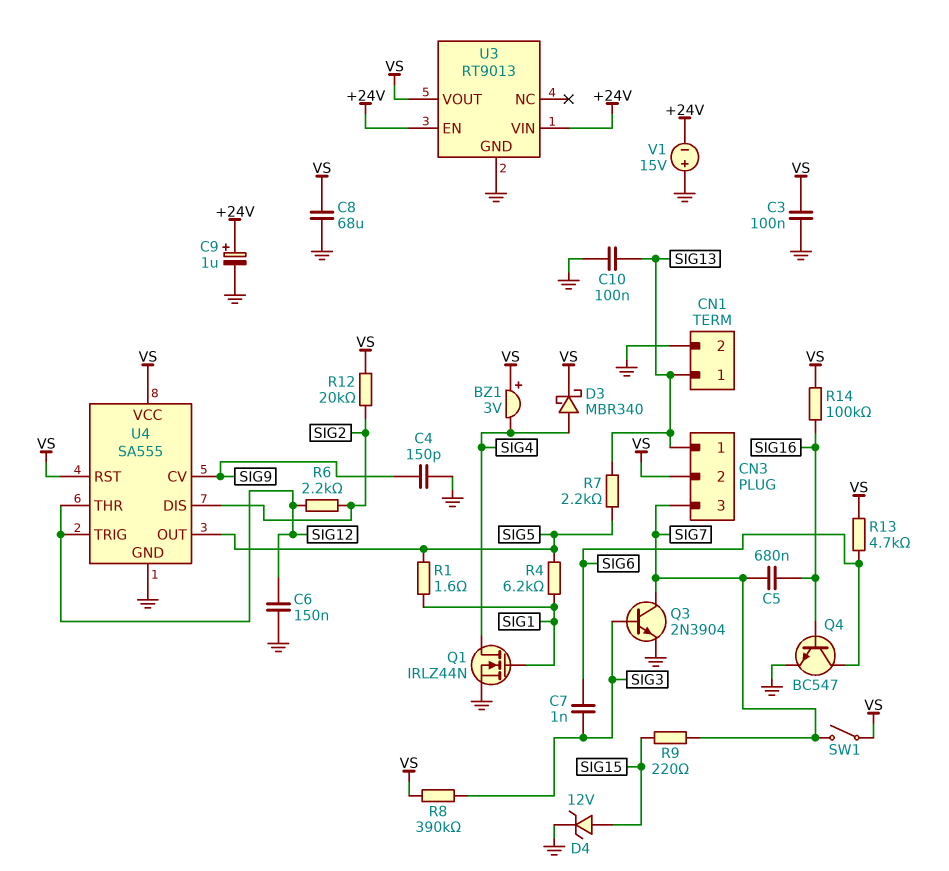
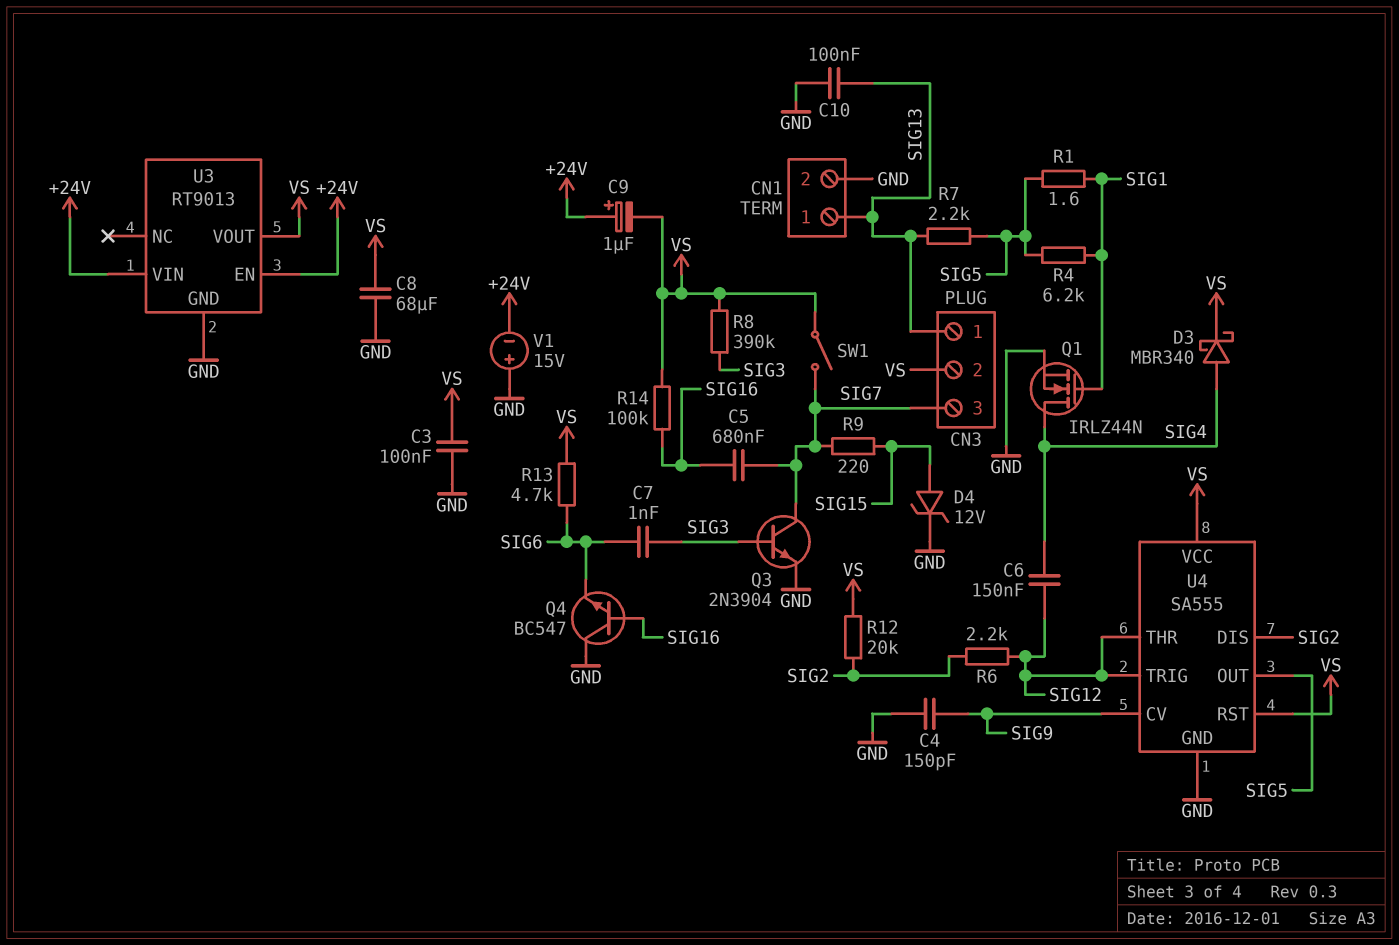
BZ1: buzzer 3V (plus VS, minus SIG4) -> none
C6: 150nF (GND, SIG12) -> 150nF (SIG4, SIG12)
C9: 1uF (plus +24V, minus GND) -> 1uF (plus +24V, minus VS)
Q4: NPN BC547 (B SIG16, C SIG6, E GND) -> NPN BC547 (B SIG16, C GND, E SIG6)

